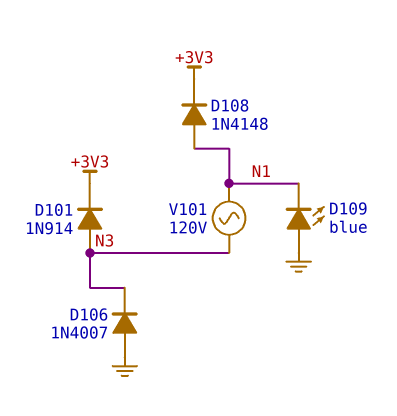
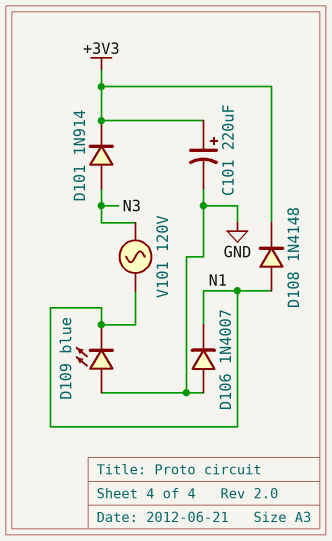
C101: none -> 220uF (plus +3V3, minus GND)
D106: diode 1N4007 (A GND, K N3) -> diode 1N4007 (A GND, K N1)

